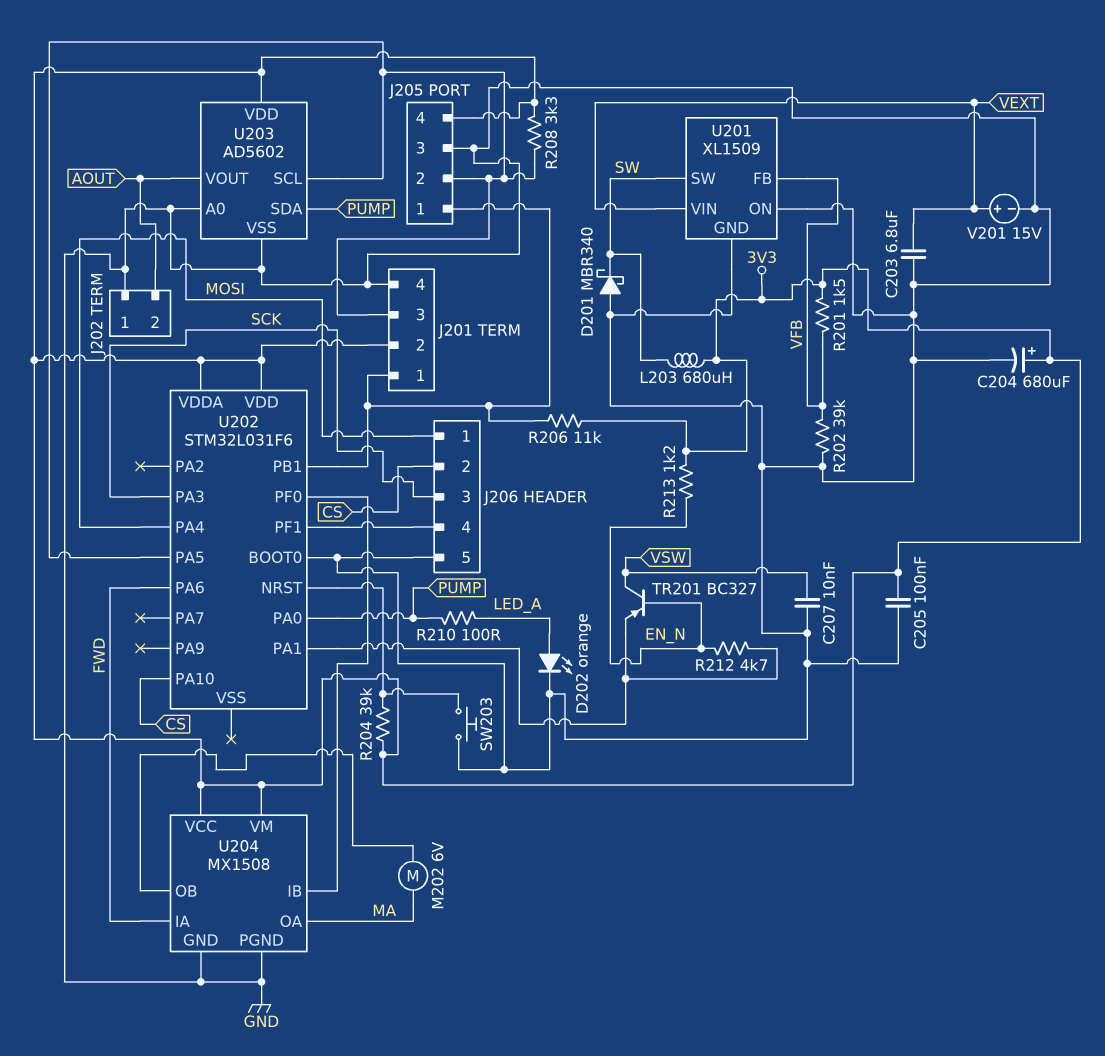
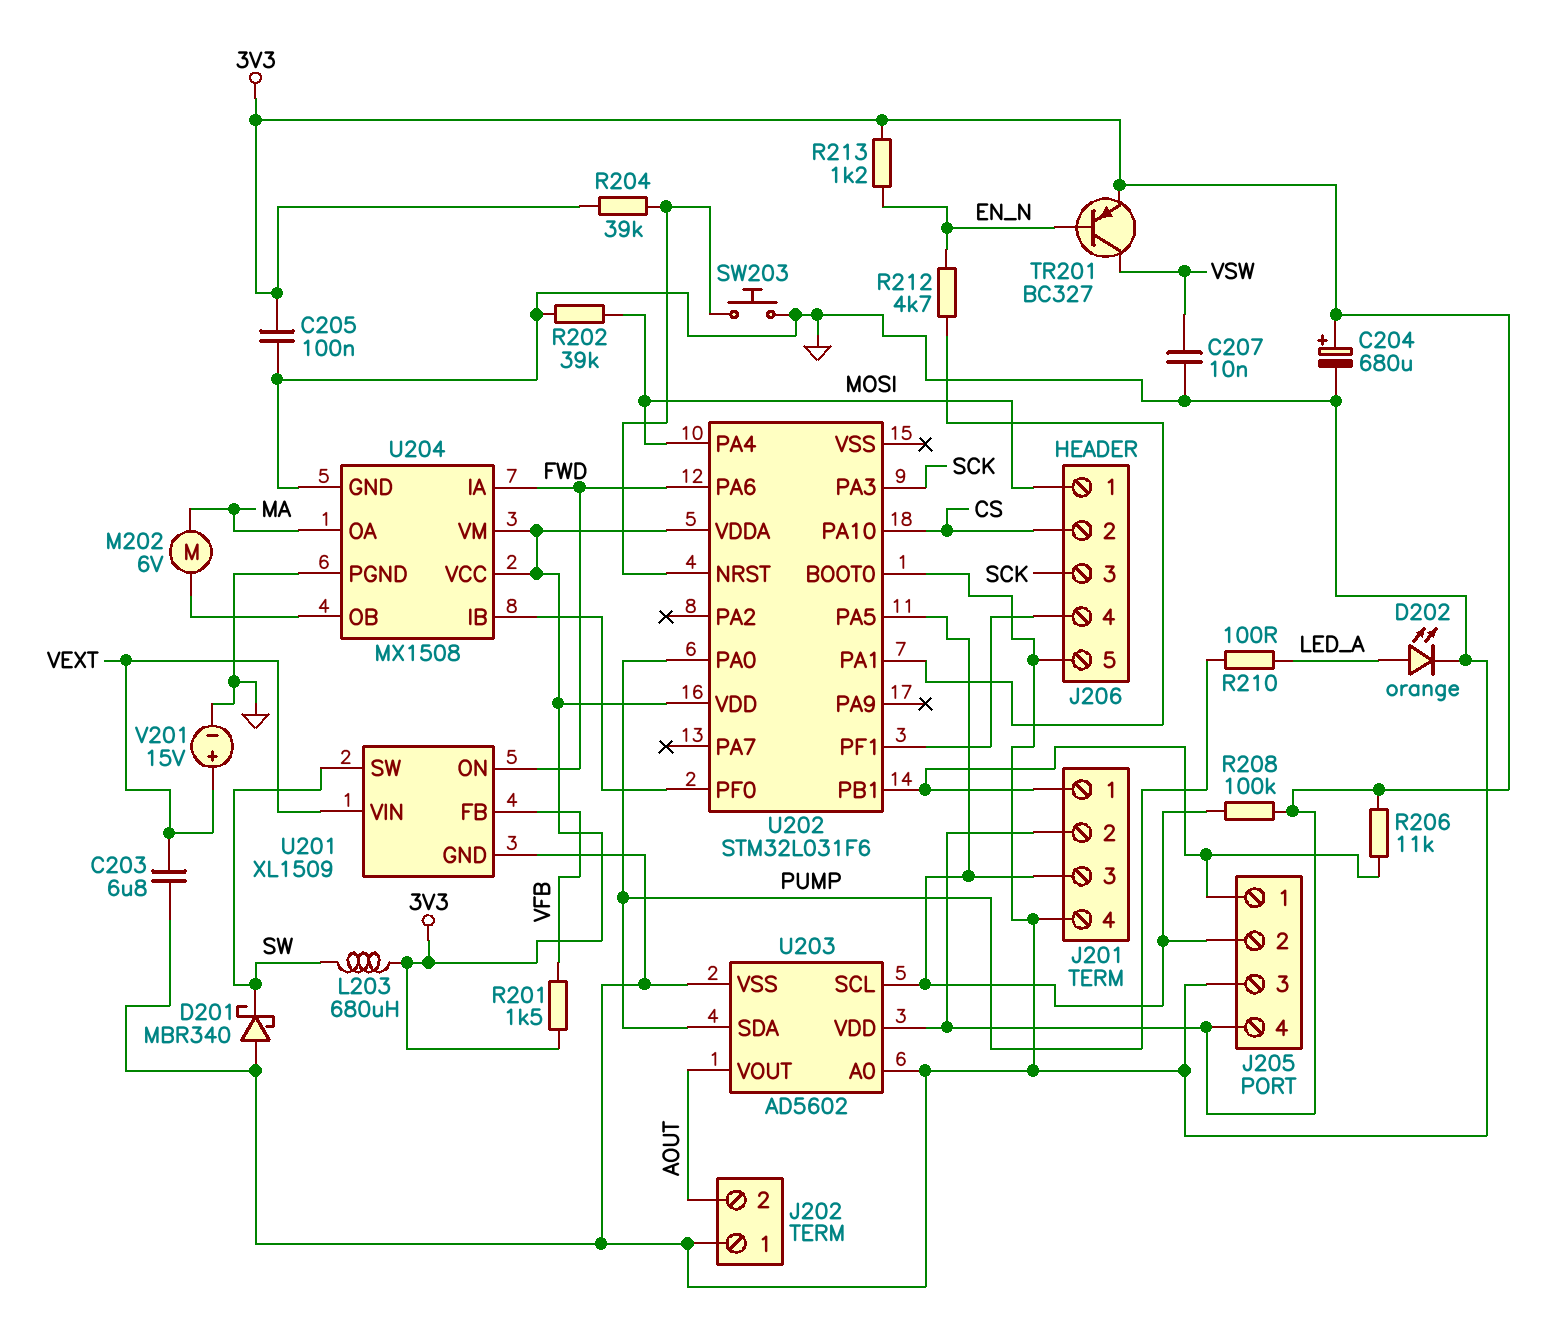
R202: 39k (GND, VFB) -> 39k (GND, MOSI)
R208: 3.3k (3V3, J201/3) -> 100k (3V3, J201/3)
TR201: PNP BC327 (B EN_N, C VSW, E U202/PA1) -> PNP BC327 (B EN_N, C VSW, E 3V3)
U201 pin ON: GND -> FWD

